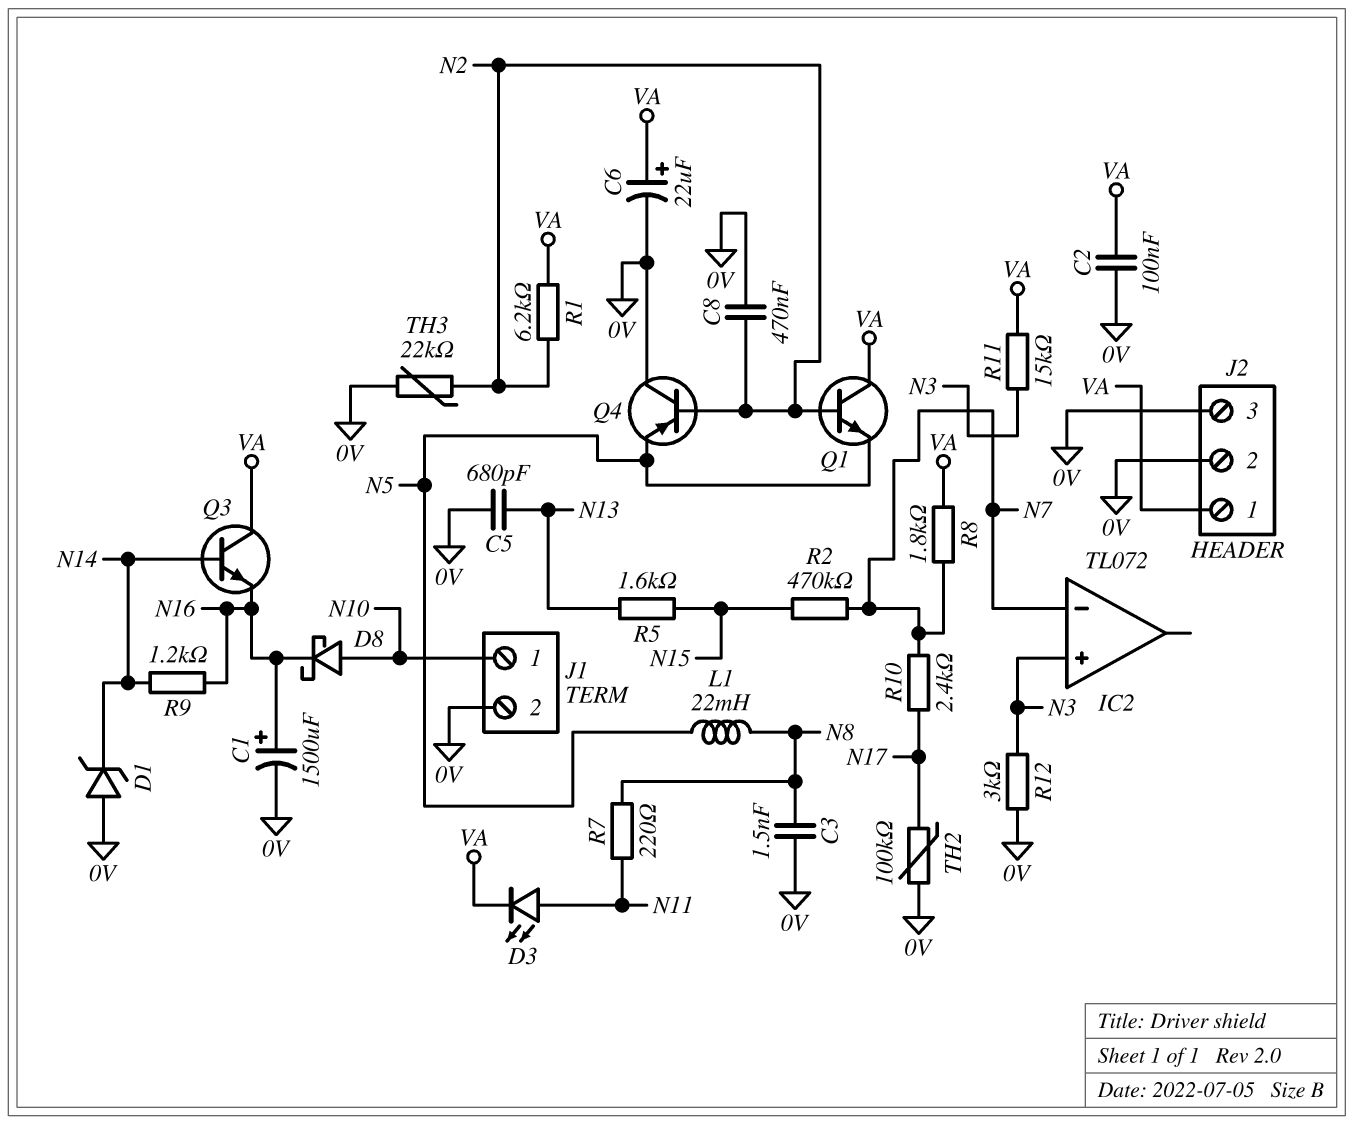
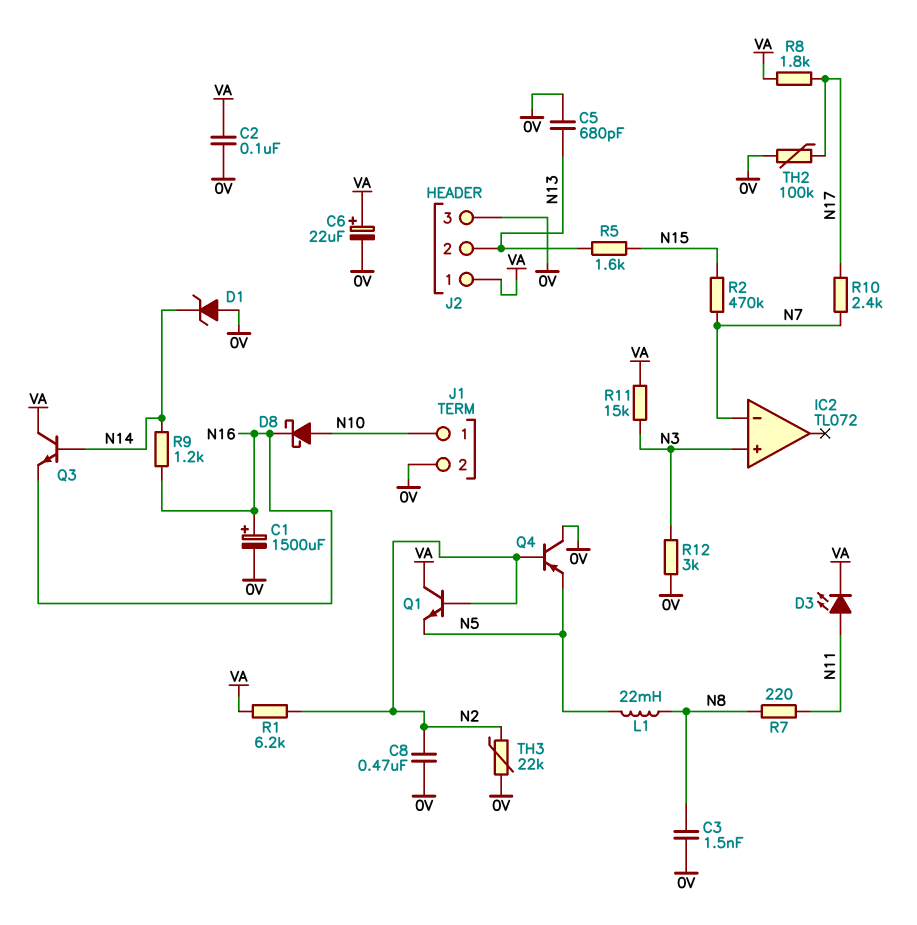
J2 pin 2: 0V -> N13
R8: 1.8k (N7, VA) -> 1.8k (N17, VA)

